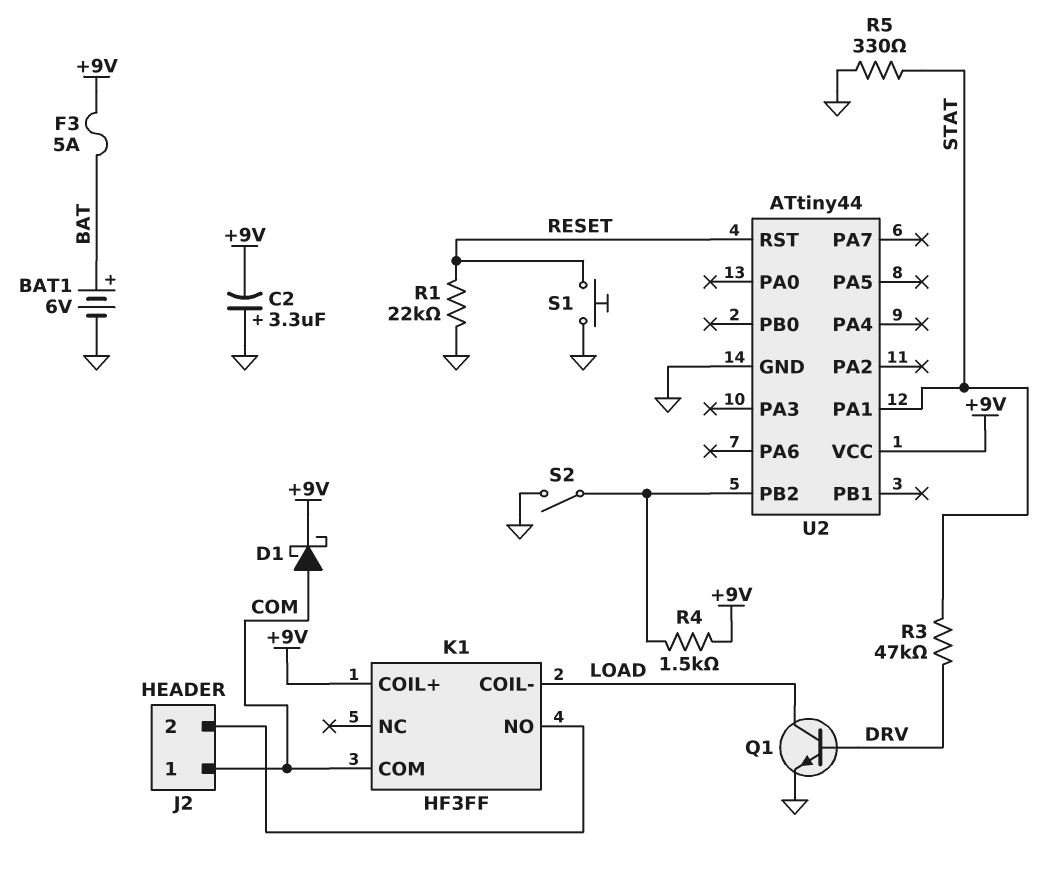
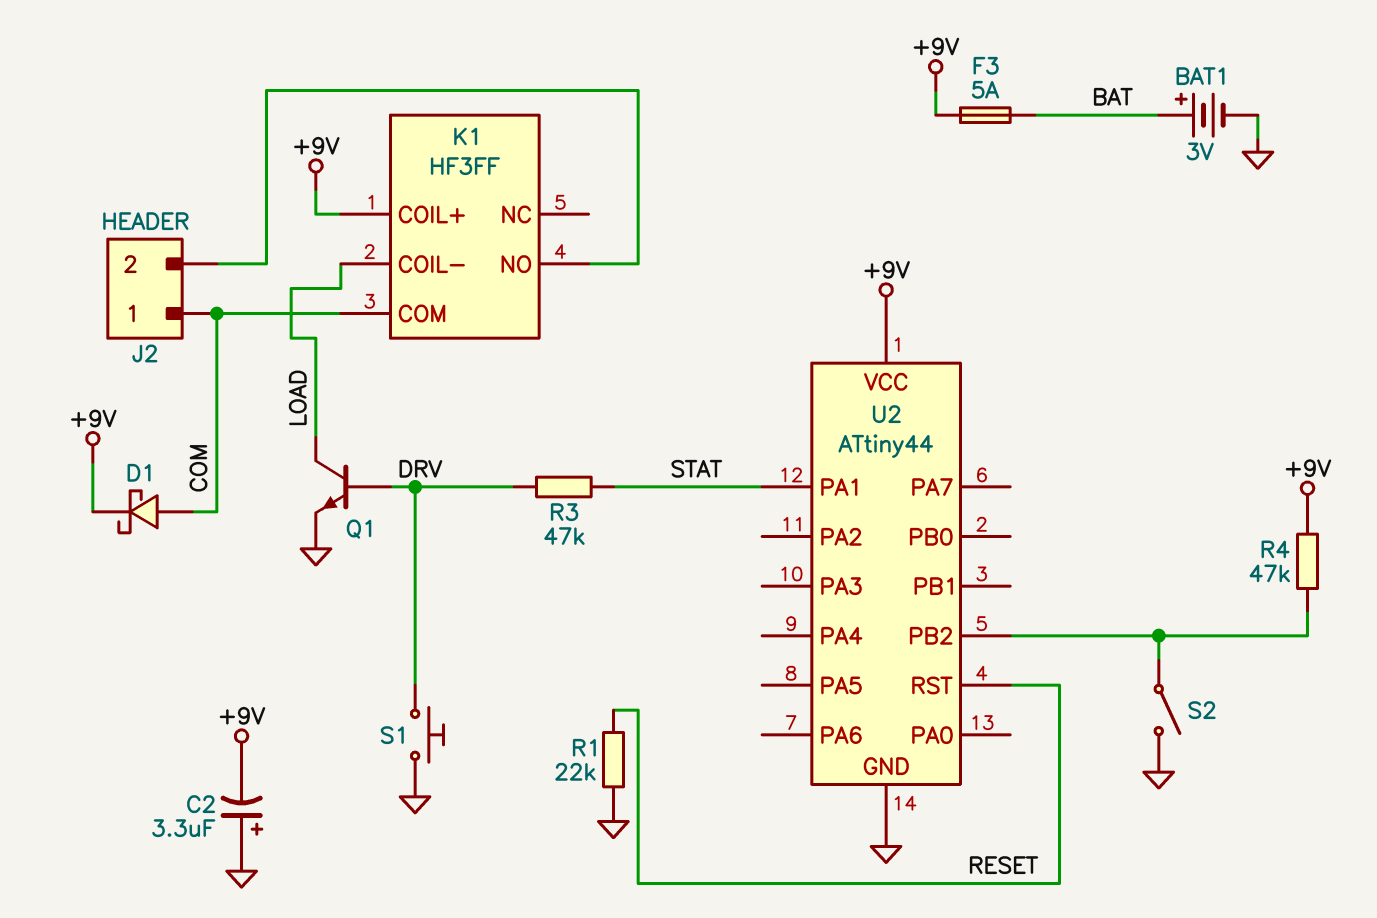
BAT1: 6V (plus BAT, minus GND) -> 3V (plus BAT, minus GND)
R4: 1.5k (+9V, U2/PB2) -> 47k (+9V, U2/PB2)
R5: 330 (GND, STAT) -> none
S1: button (GND, RESET) -> button (DRV, GND)

